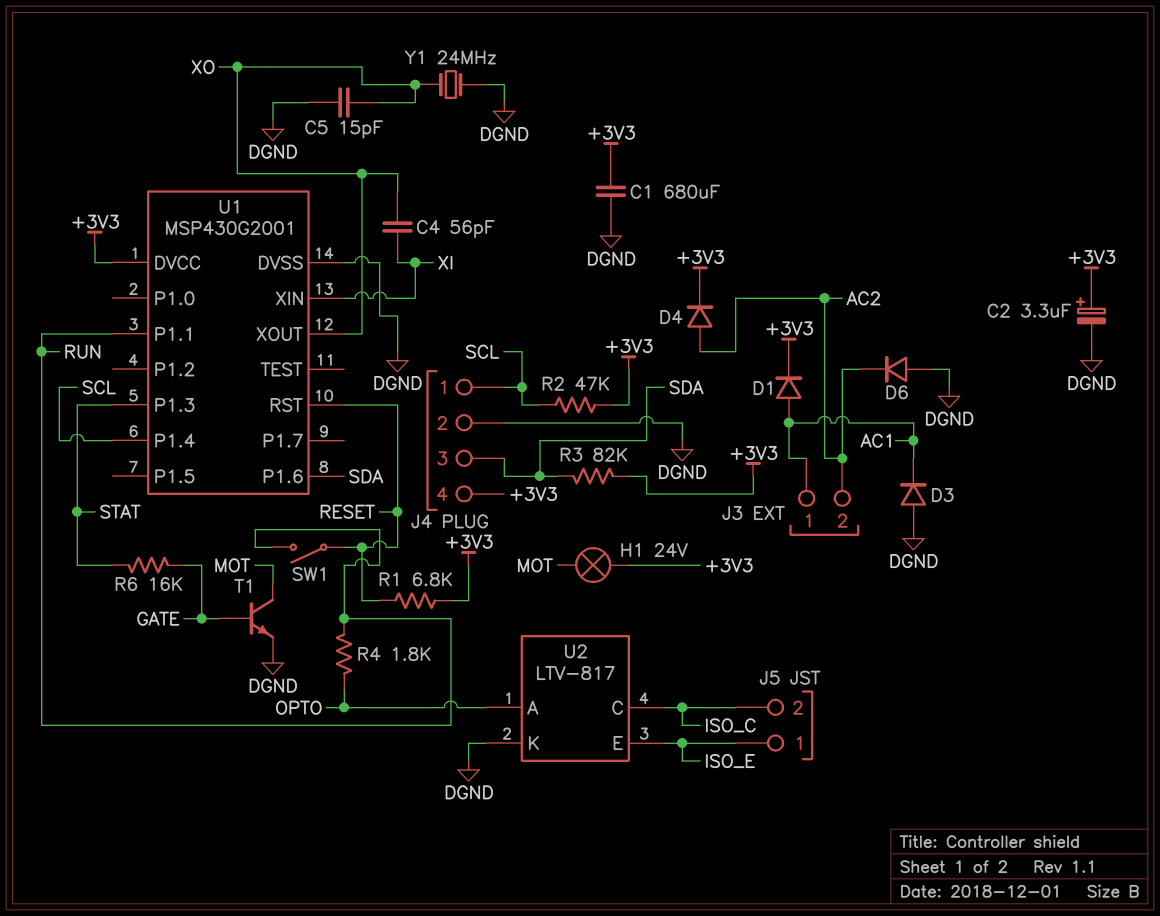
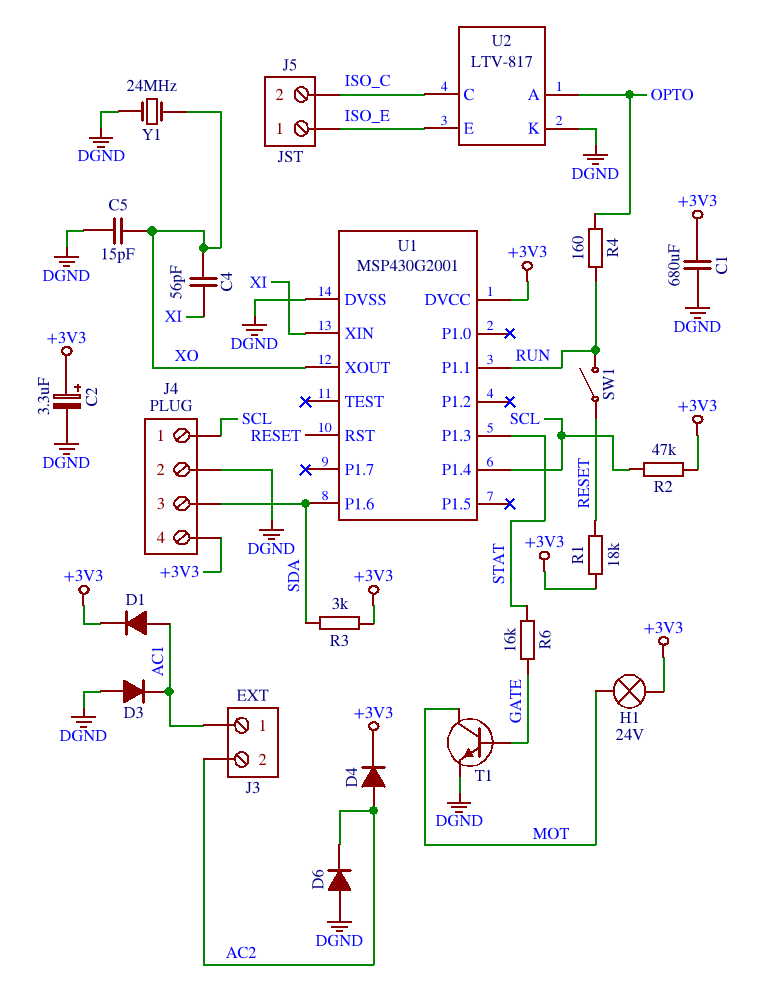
R1: 6.8k (+3V3, RESET) -> 18k (+3V3, RESET)
R3: 82k (+3V3, SDA) -> 3k (+3V3, SDA)
R4: 1.8k (OPTO, RUN) -> 160 (OPTO, RUN)

